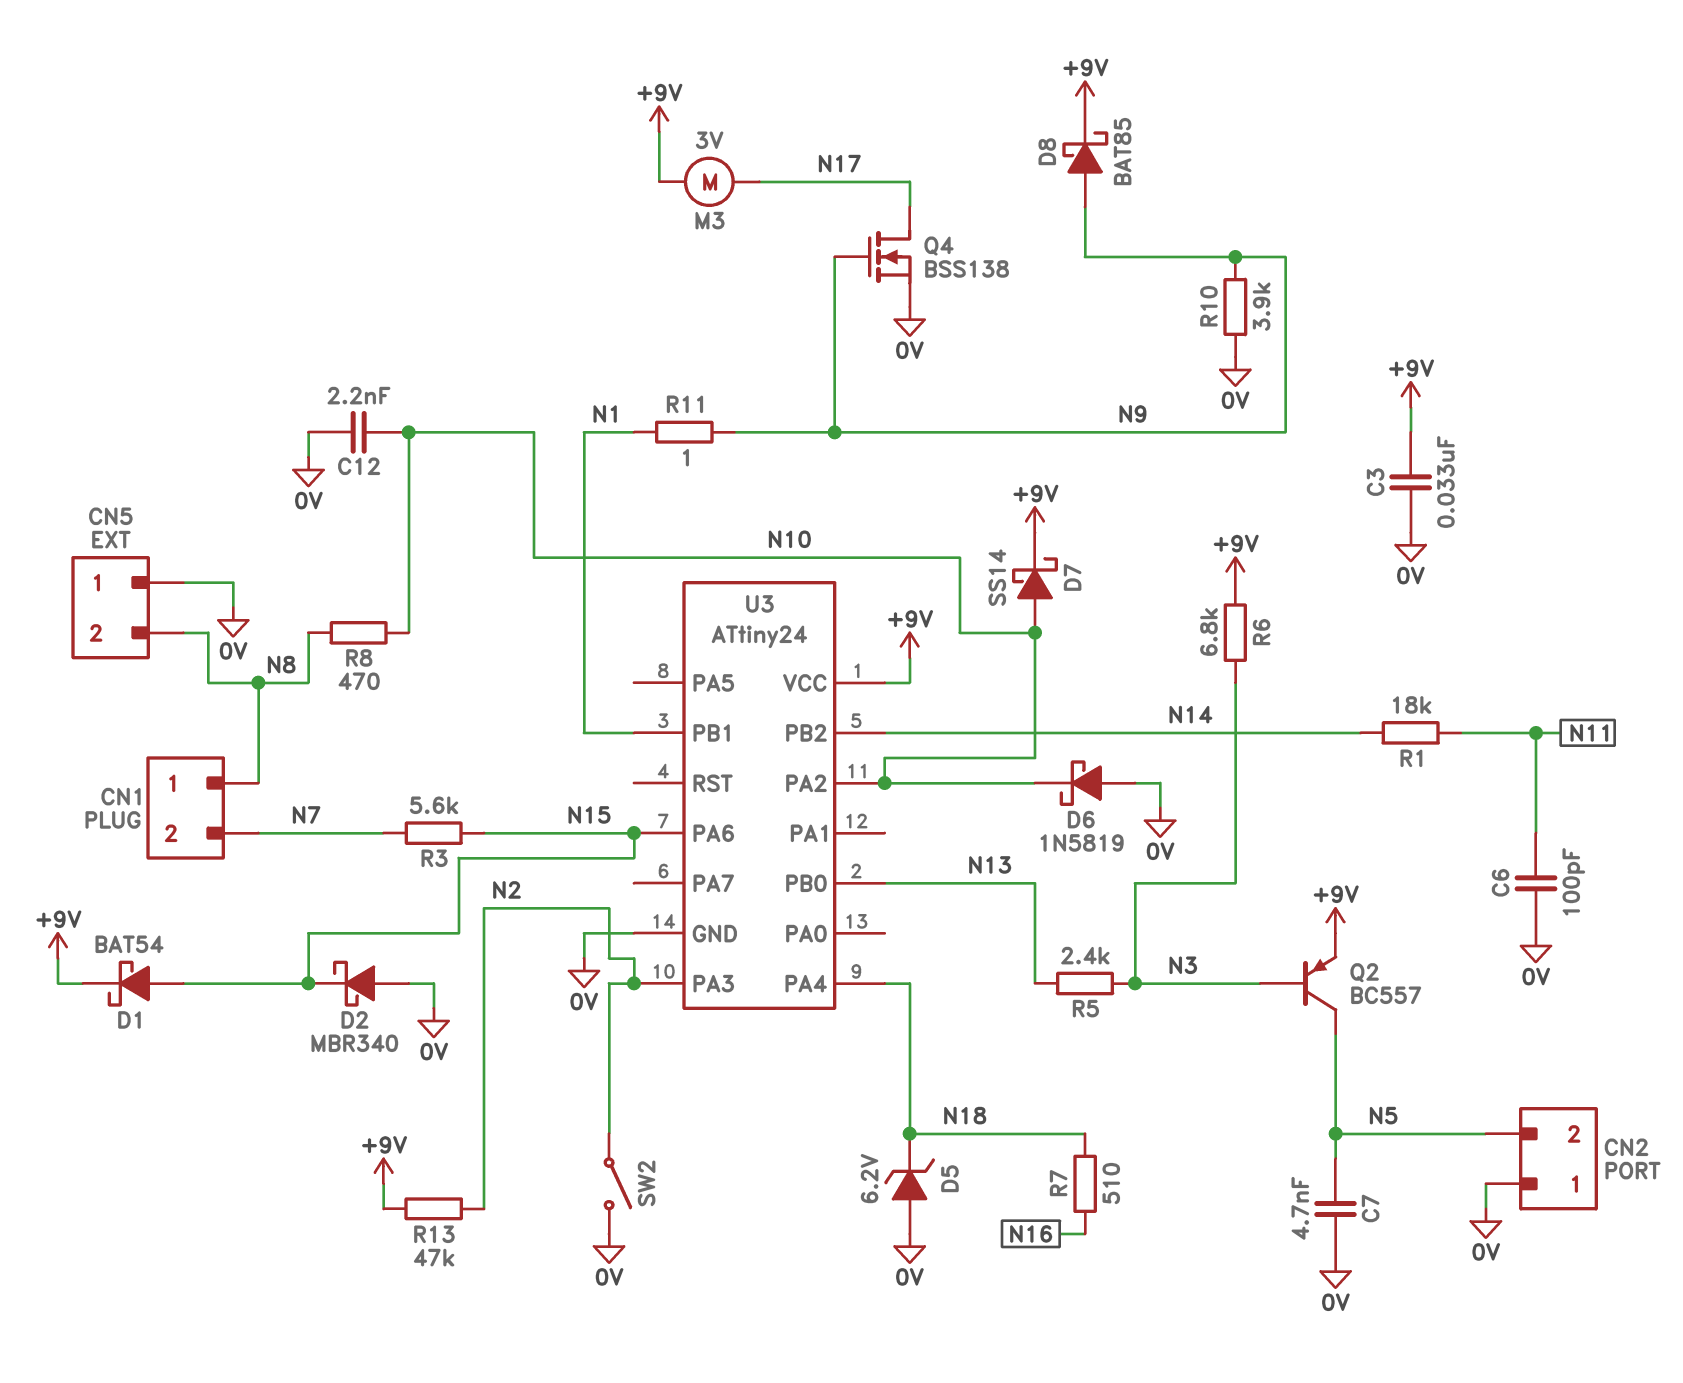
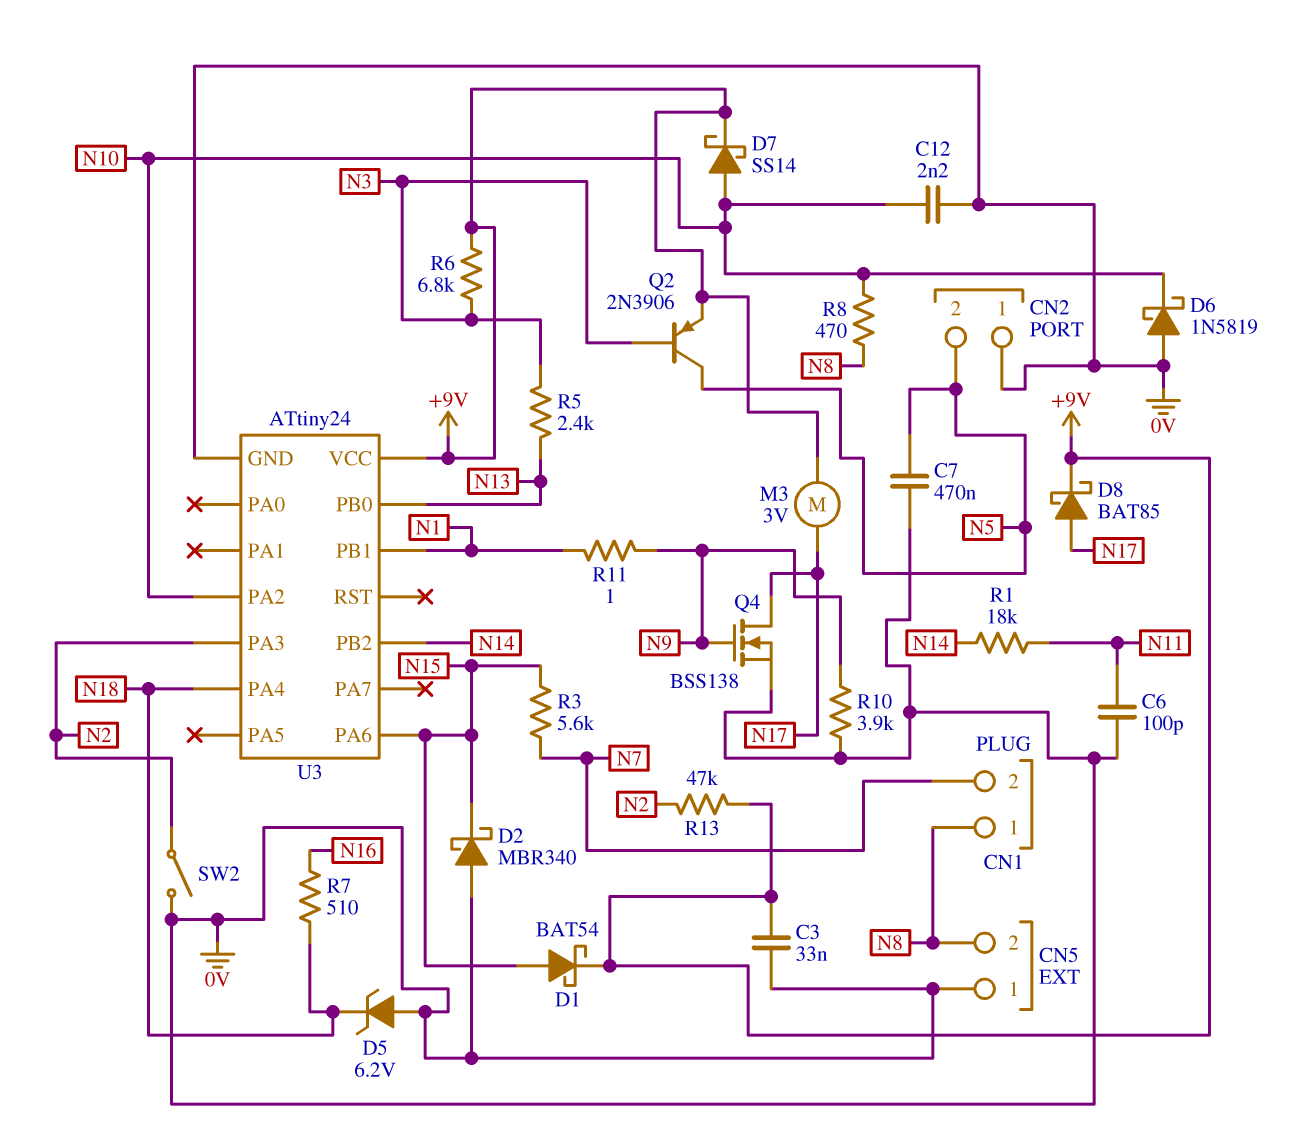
C7: 4.7nF (0V, N5) -> 470nF (0V, N5)
D8: schottky BAT85 (A N9, K +9V) -> schottky BAT85 (A N17, K +9V)
Q2: PNP BC557 (B N3, C N5, E +9V) -> PNP 2N3906 (B N3, C N5, E +9V)

